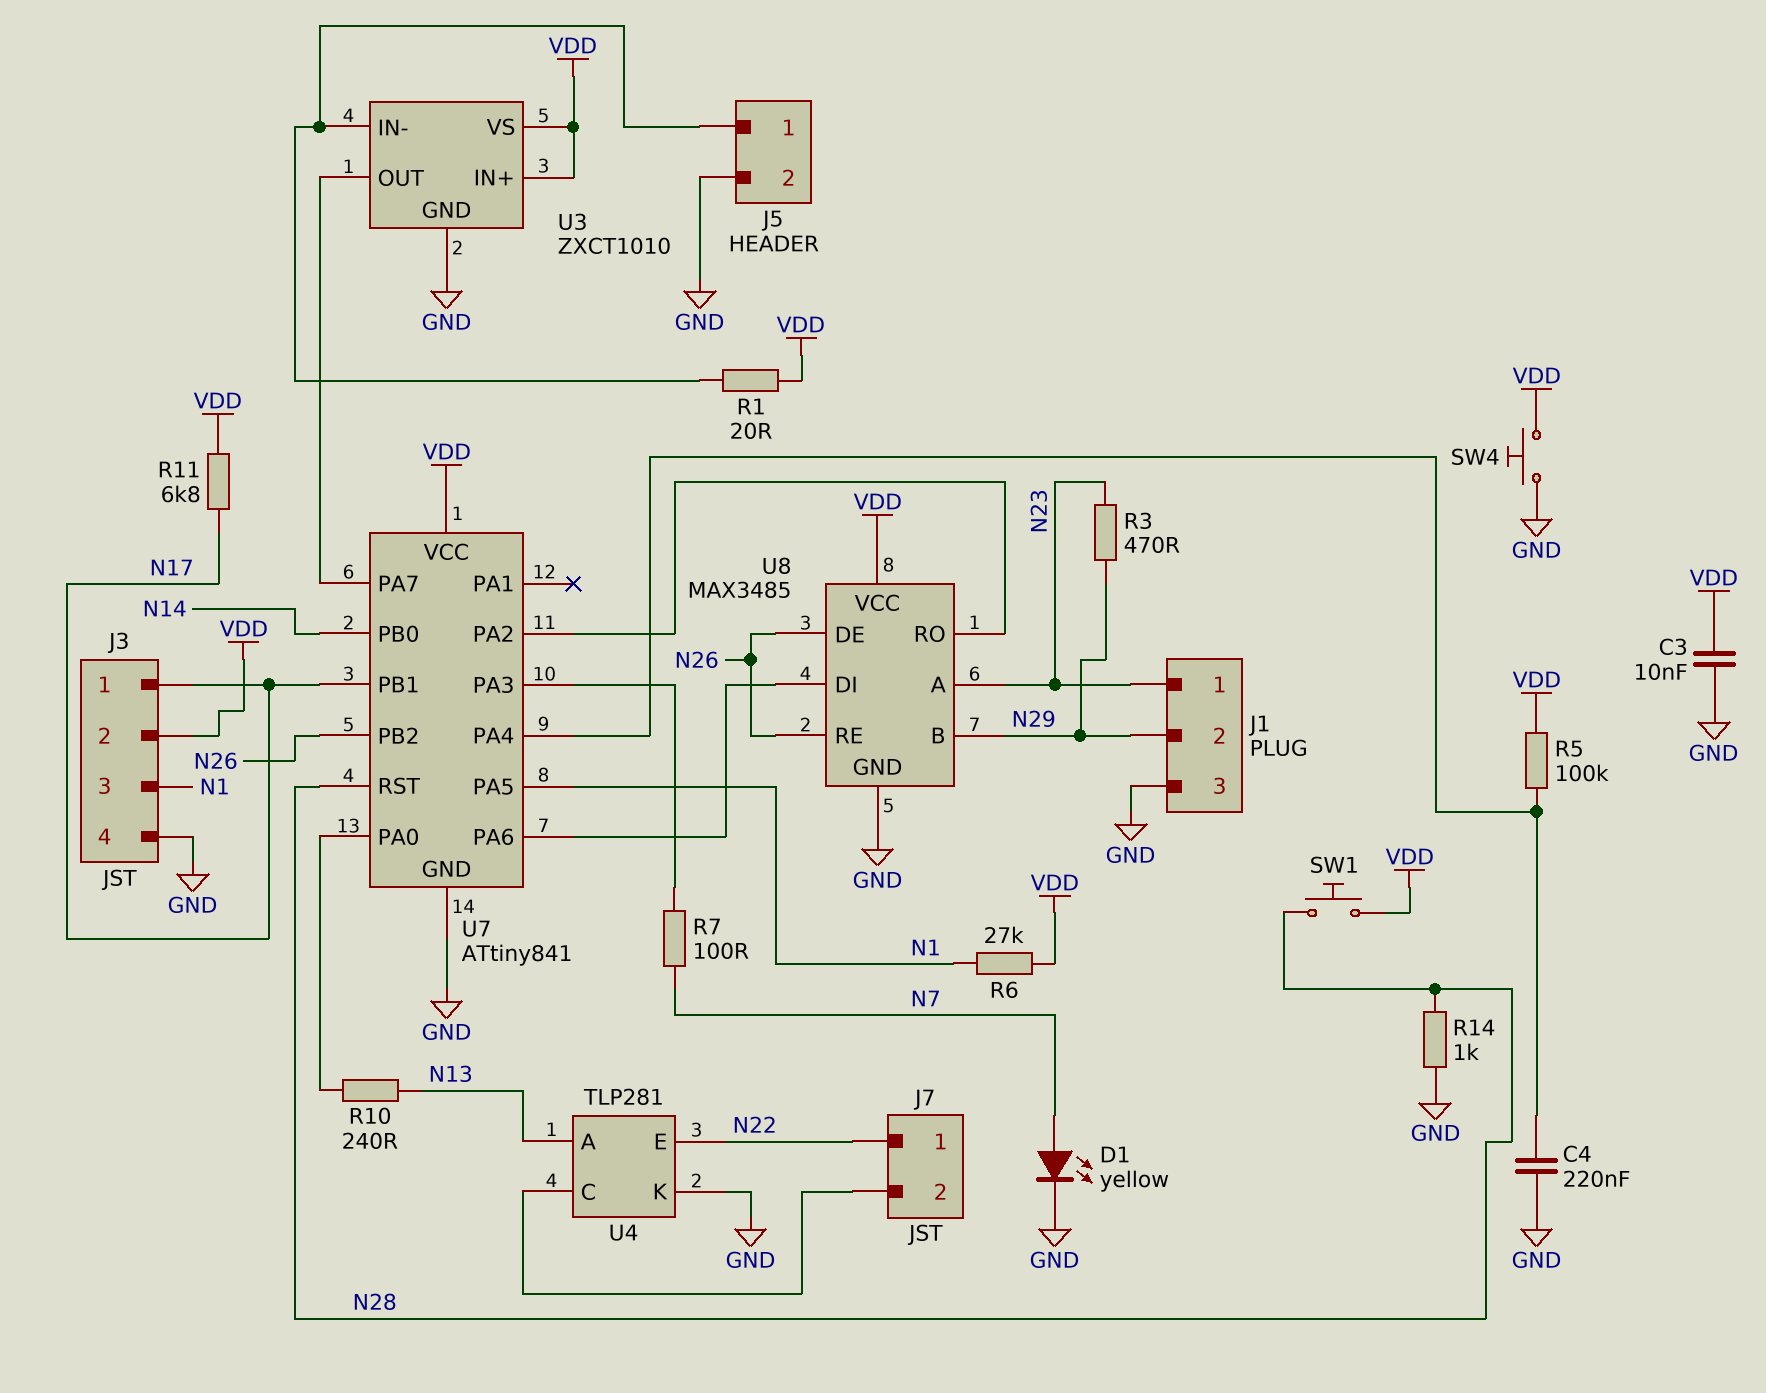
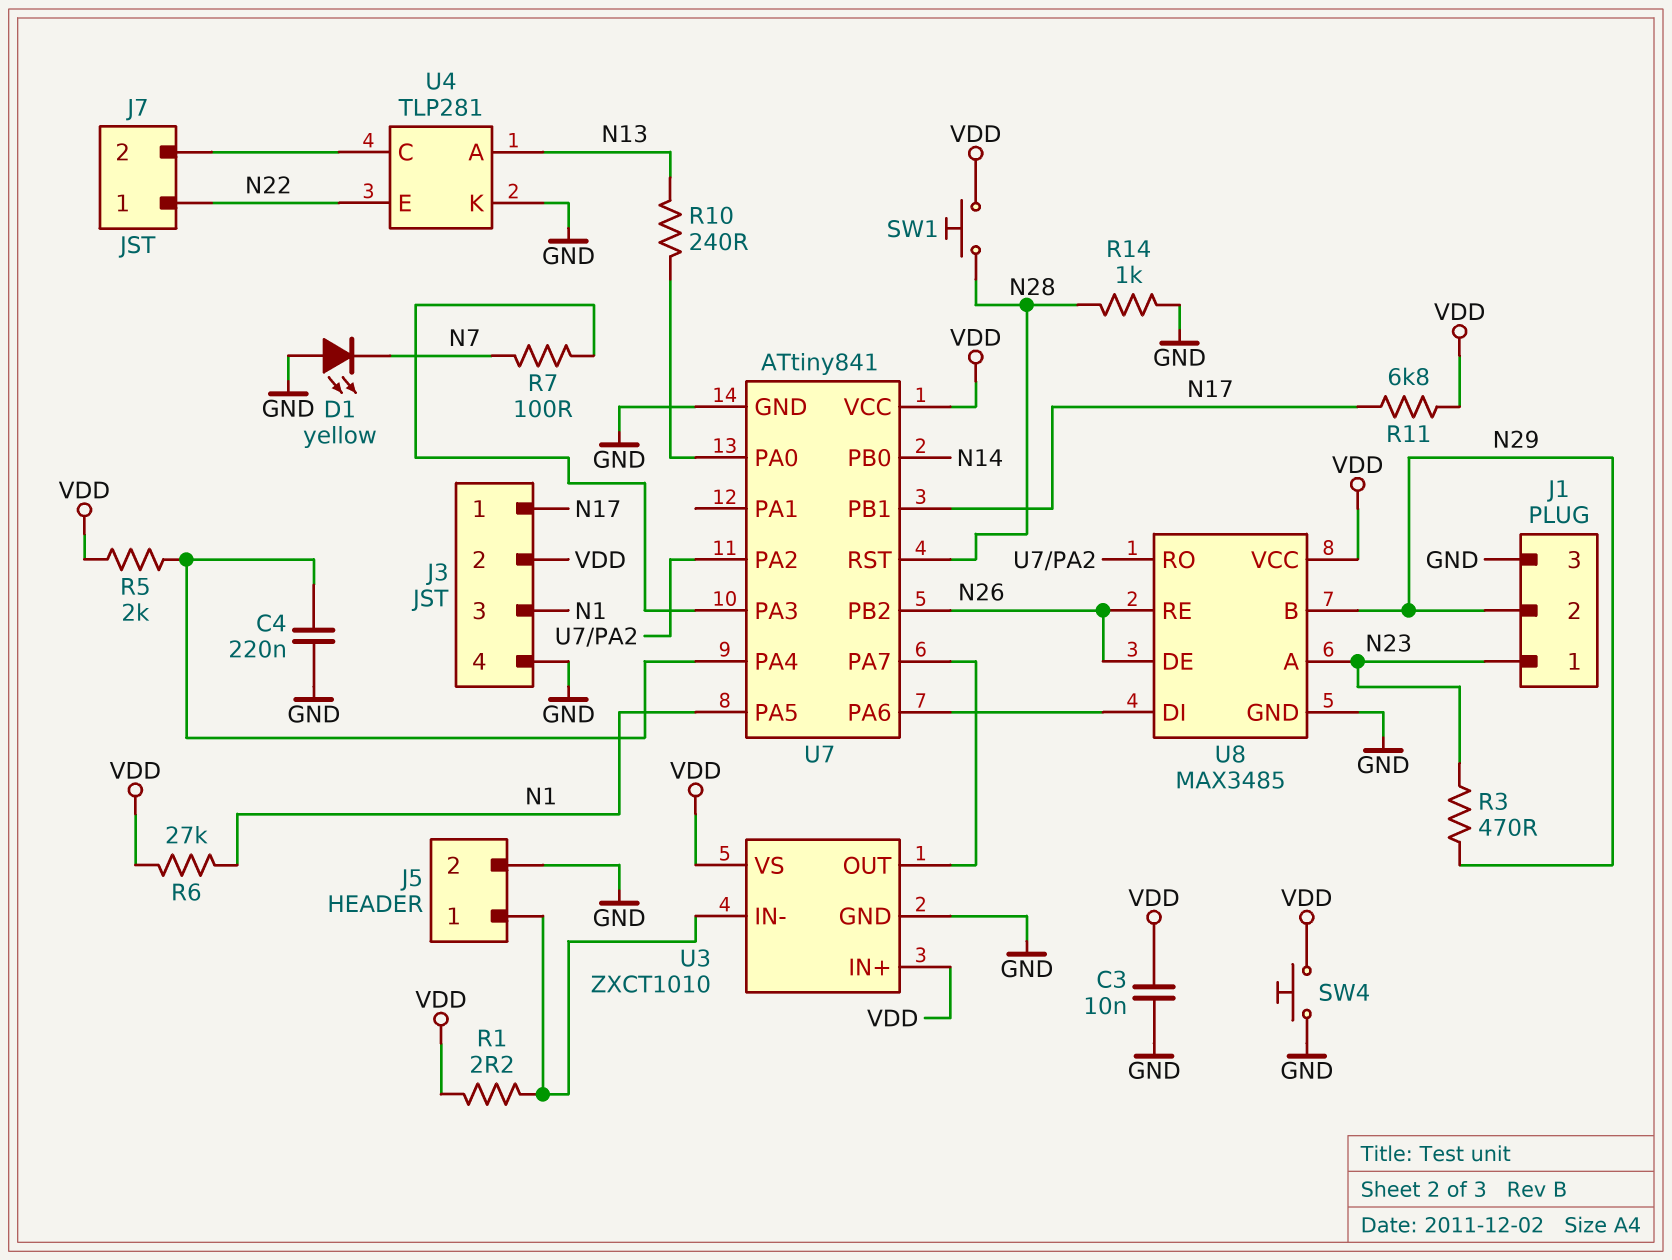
D1: LED yellow (A N7, K GND) -> LED yellow (A GND, K N7)
R1: 20 (J5/1, VDD) -> 2.2 (J5/1, VDD)
R5: 100k (U7/PA4, VDD) -> 2k (U7/PA4, VDD)

